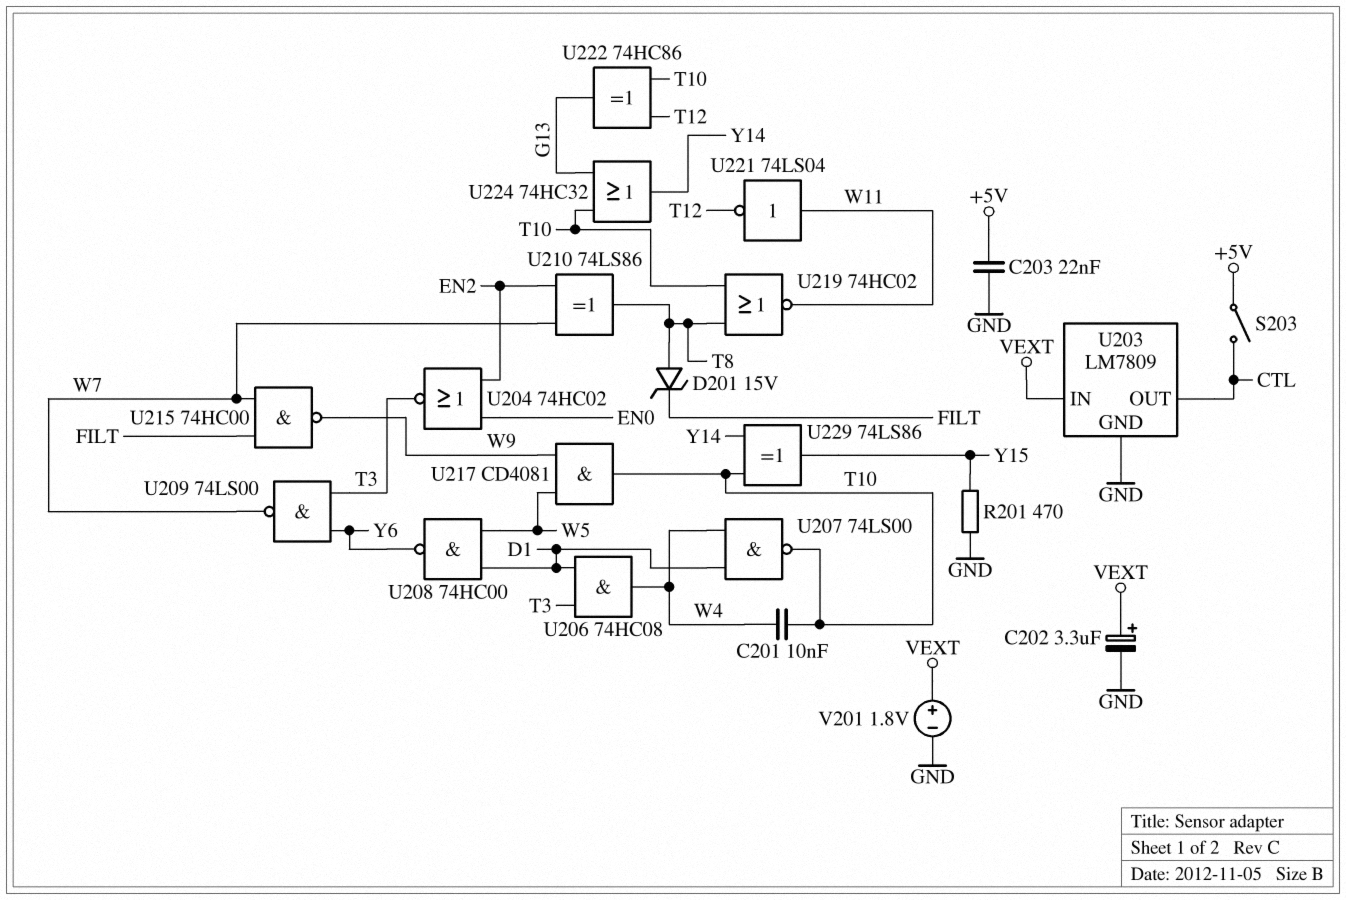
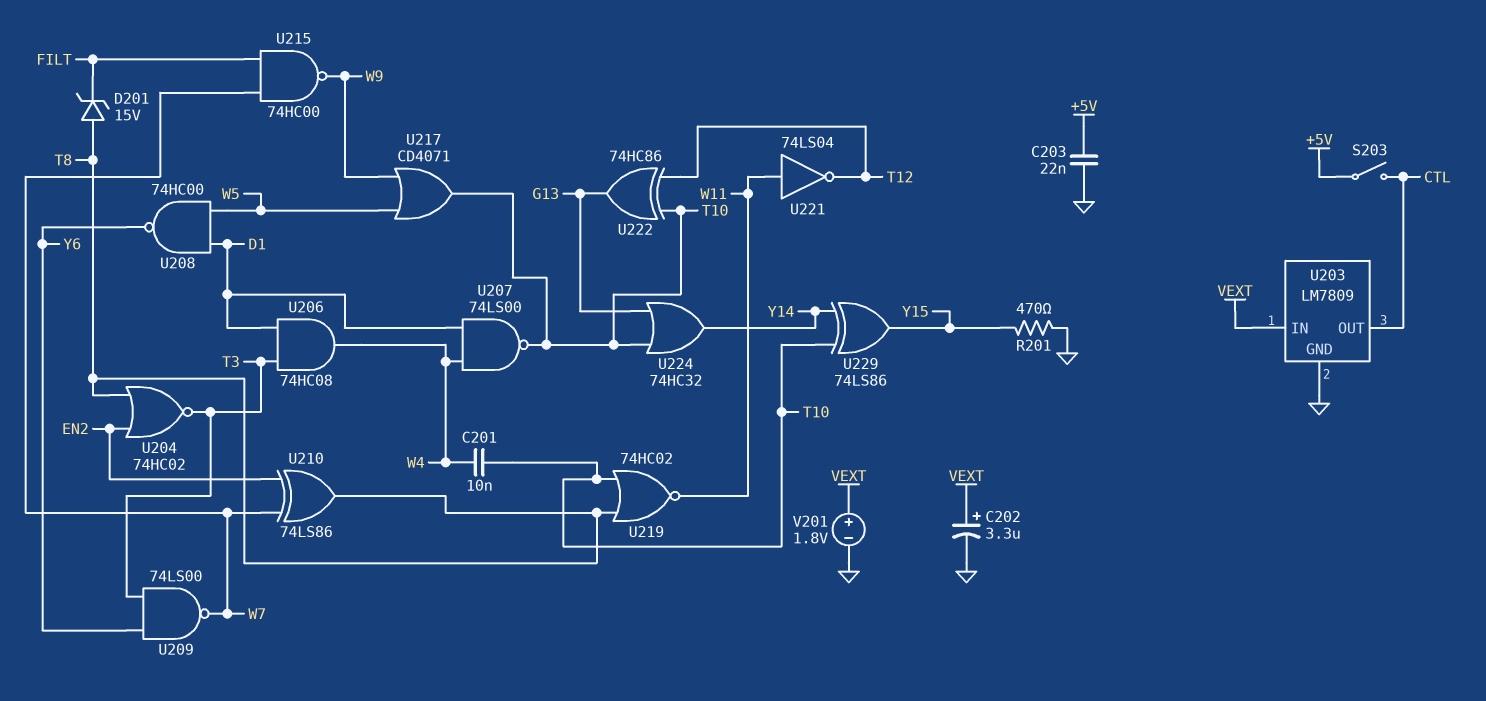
U204: NOR 74HC02 (in EN0, in EN2, out T3) -> NOR 74HC02 (in EN2, in T8, out T3)
U217: AND CD4081 (in W5, in W9, out T10) -> OR CD4071 (in W5, in W9, out T10)

